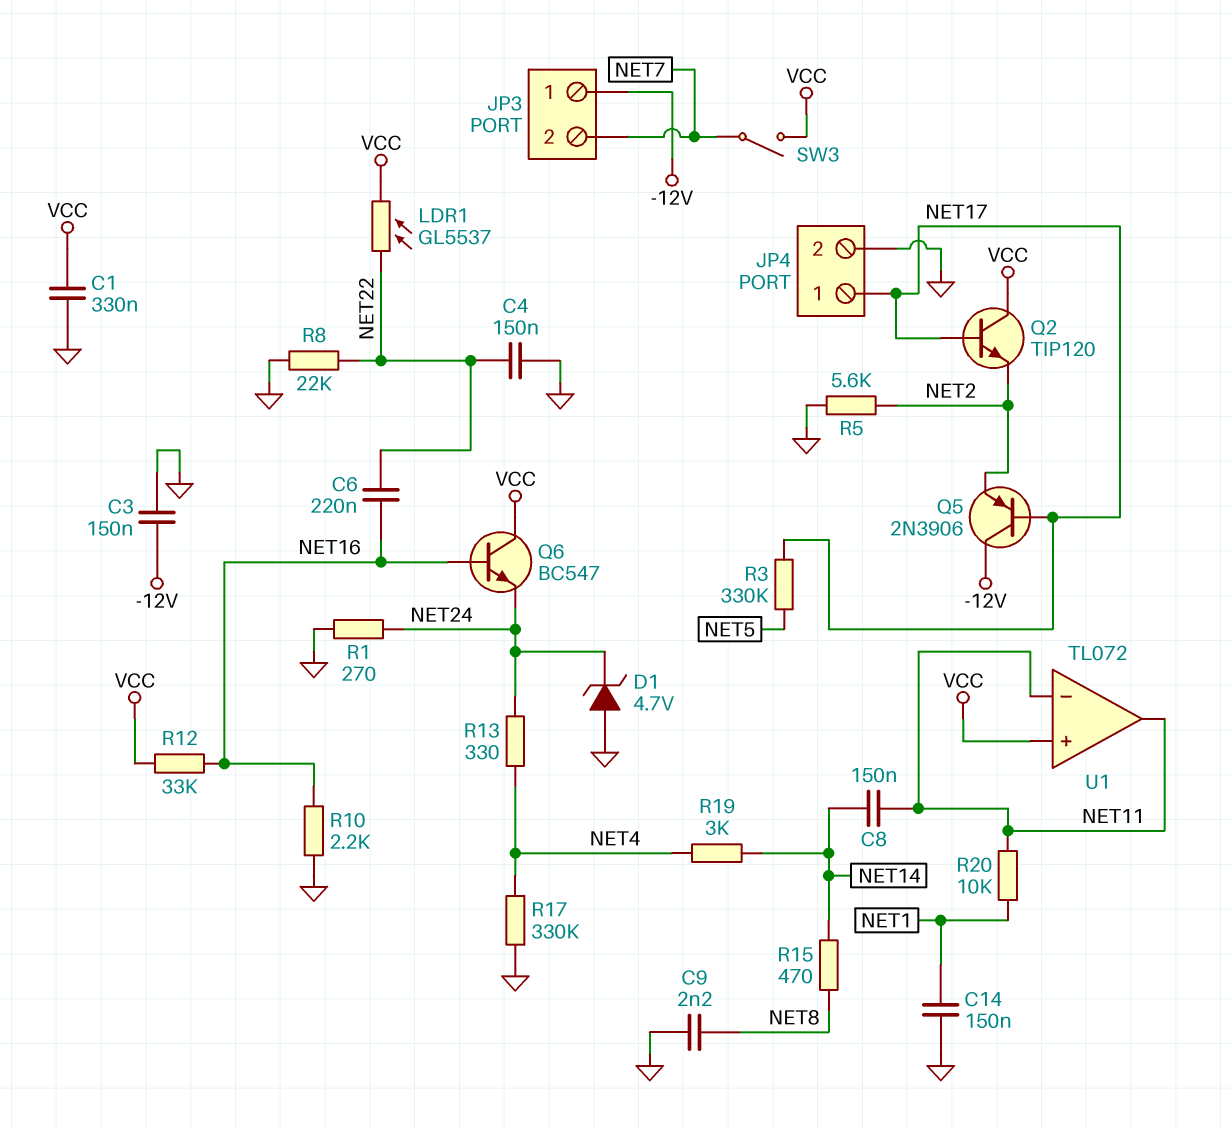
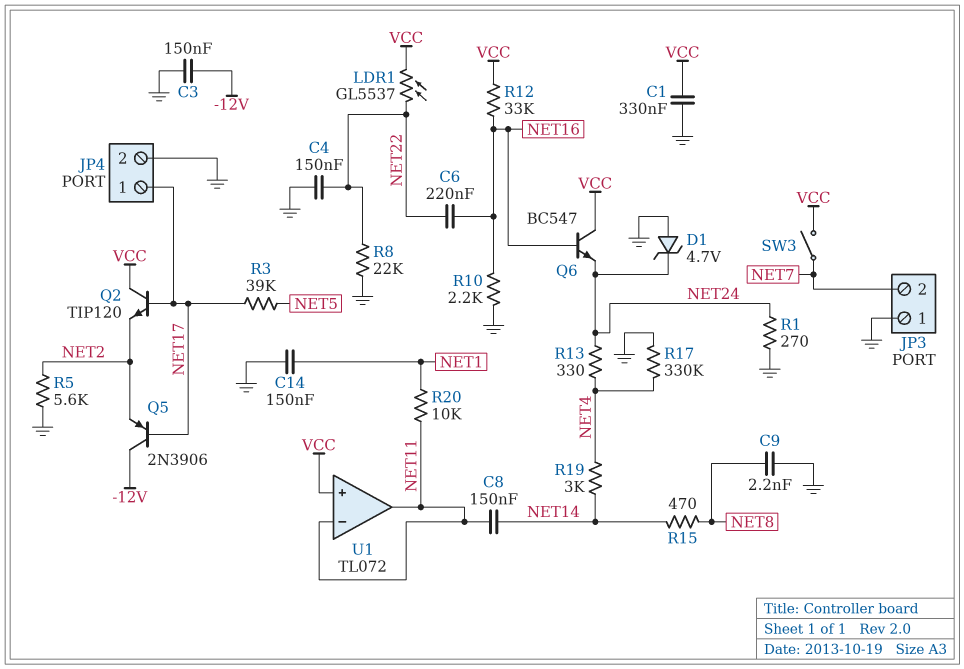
JP3 pin 1: -12V -> GND
R3: 330k (NET5, NET17) -> 39k (NET5, NET17)

